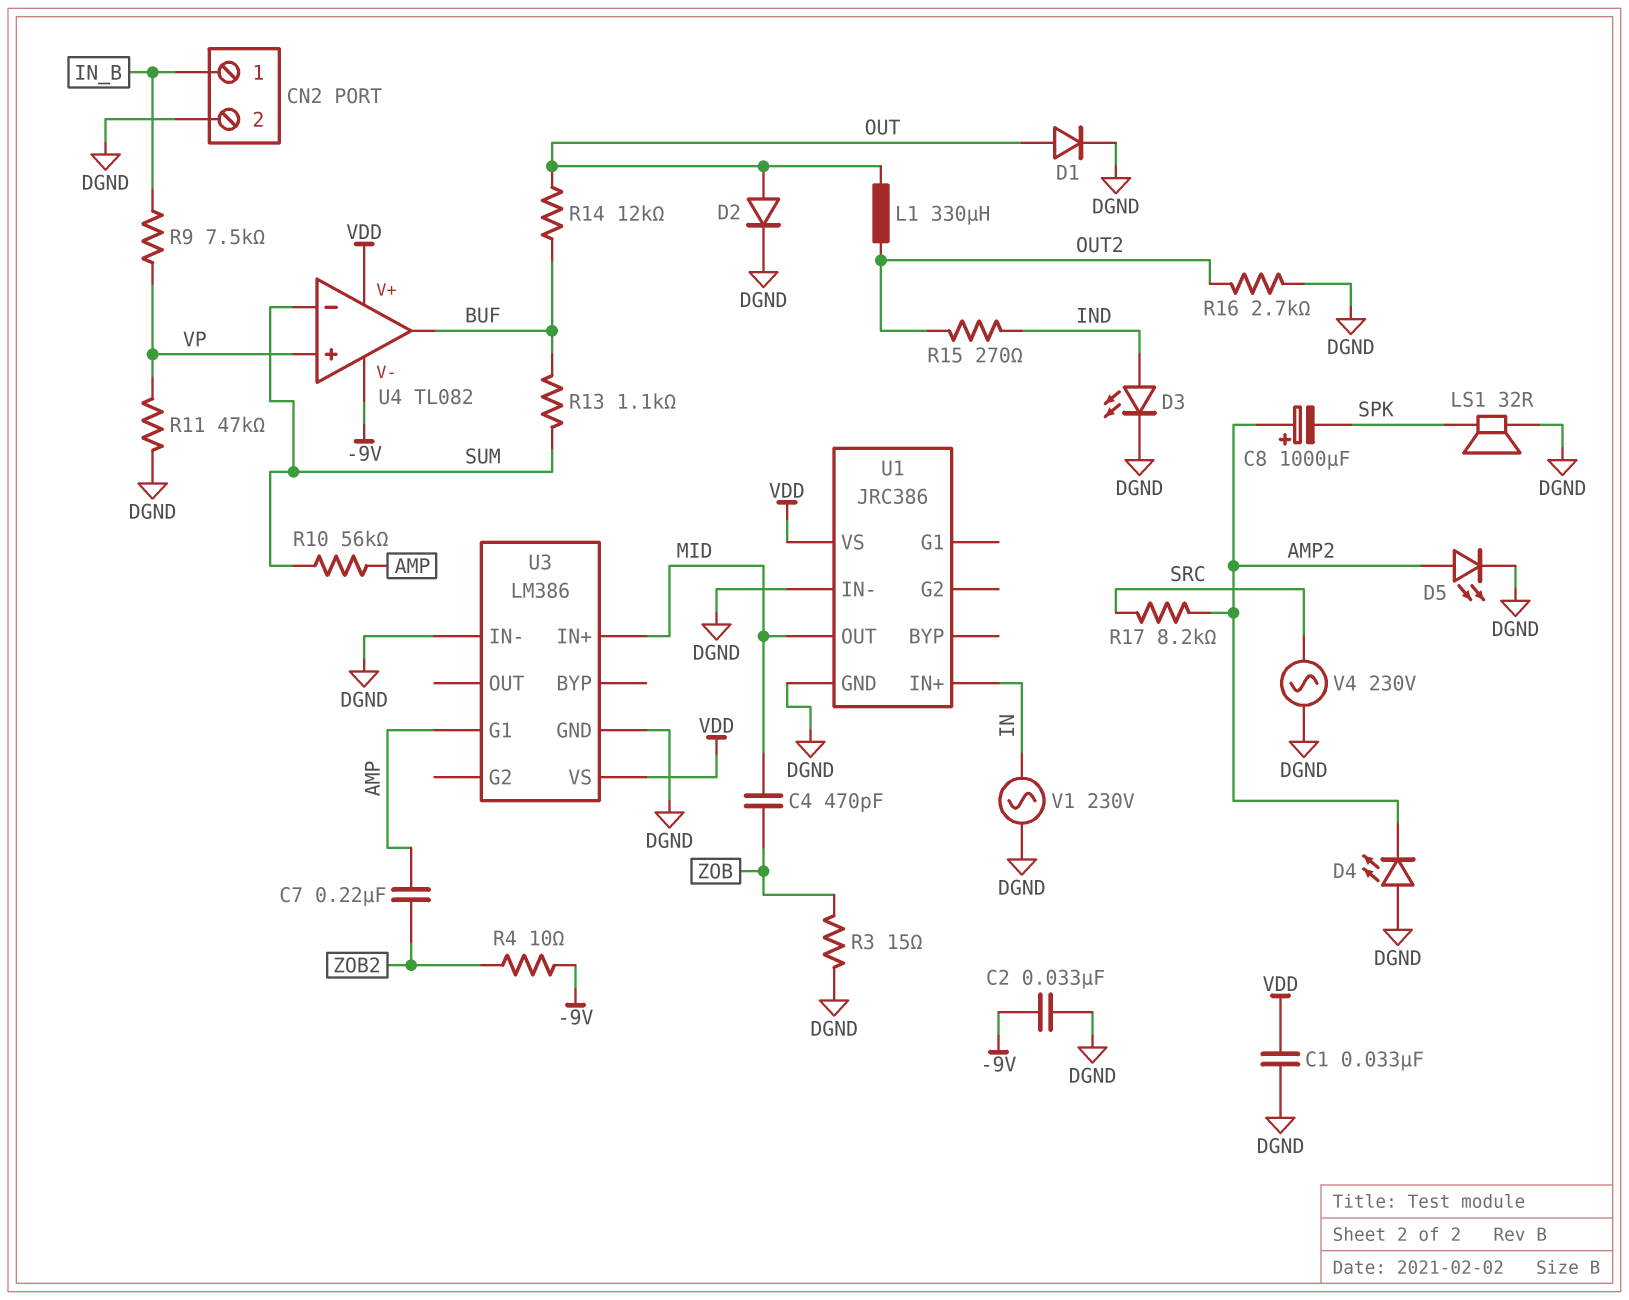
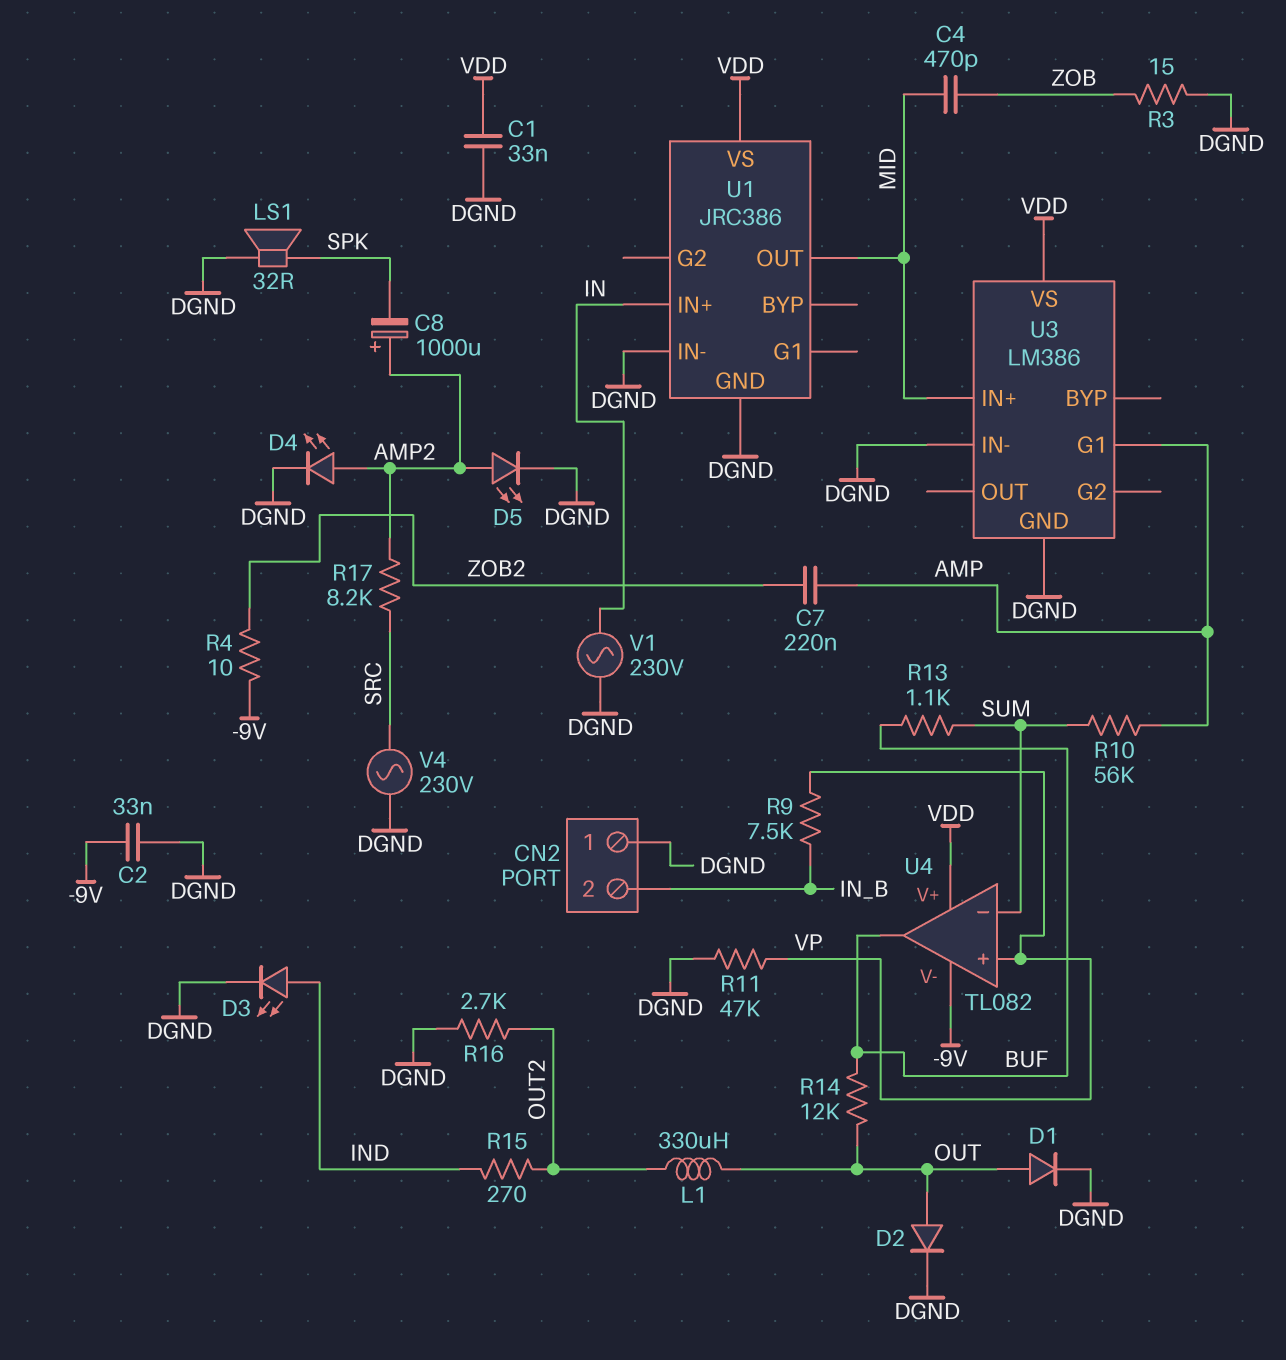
CN2 pin 1: IN_B -> DGND
CN2 pin 2: DGND -> IN_B
D4: LED (A DGND, K AMP2) -> LED (A AMP2, K DGND)

